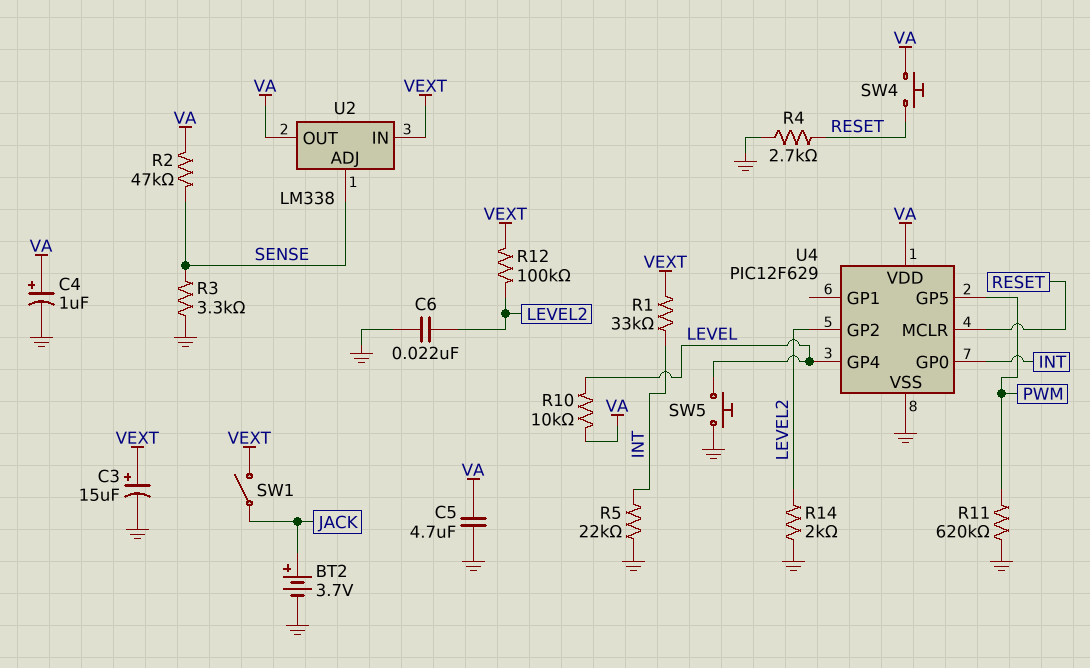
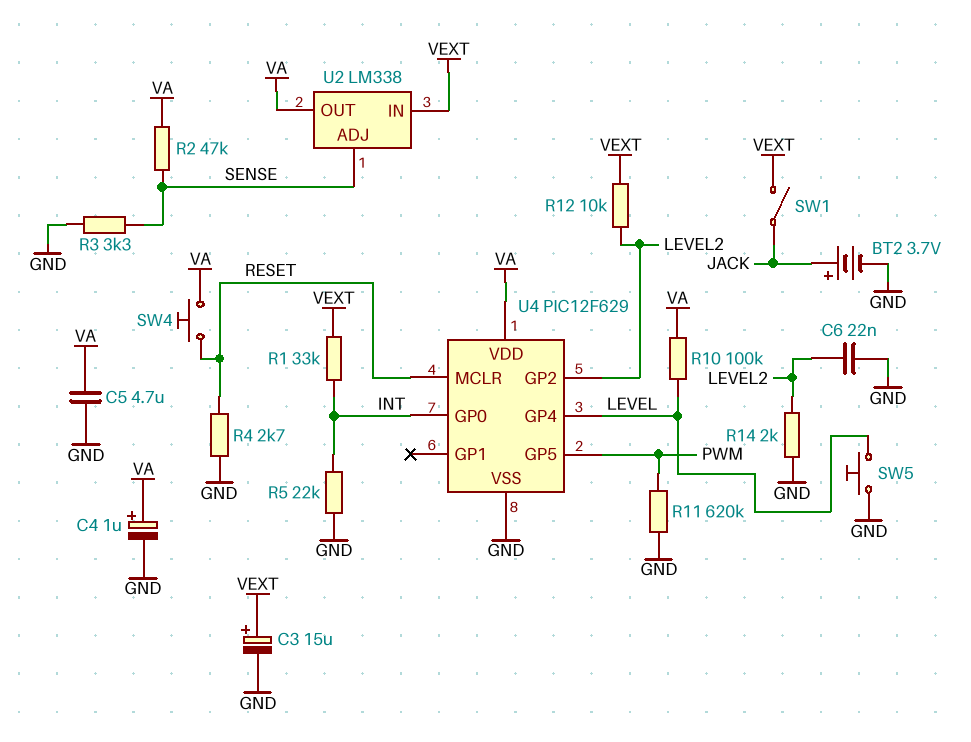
R10: 10k (LEVEL, VA) -> 100k (LEVEL, VA)
R12: 100k (LEVEL2, VEXT) -> 10k (LEVEL2, VEXT)

